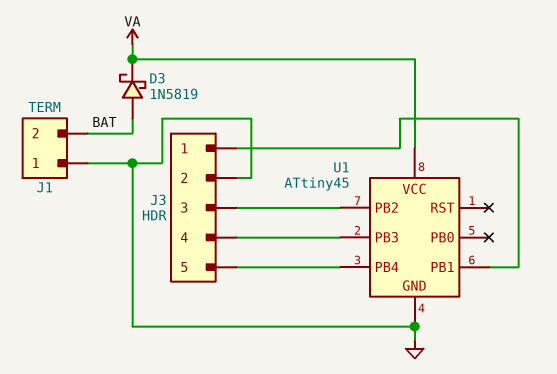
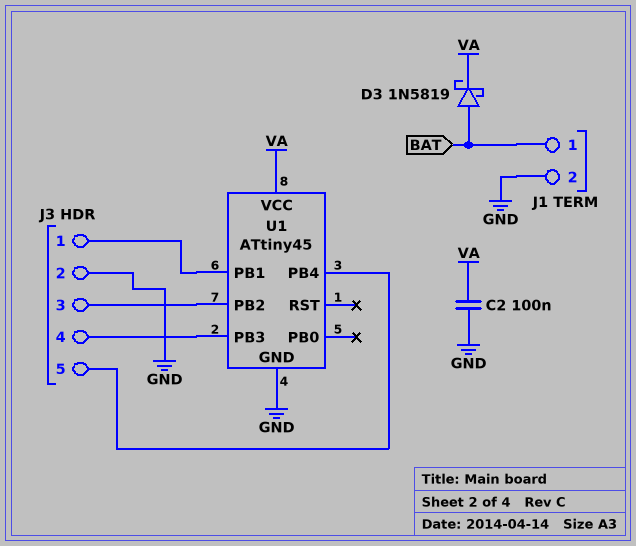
C2: none -> 100nF (GND, VA)
J1 pin 1: GND -> BAT
J1 pin 2: BAT -> GND

